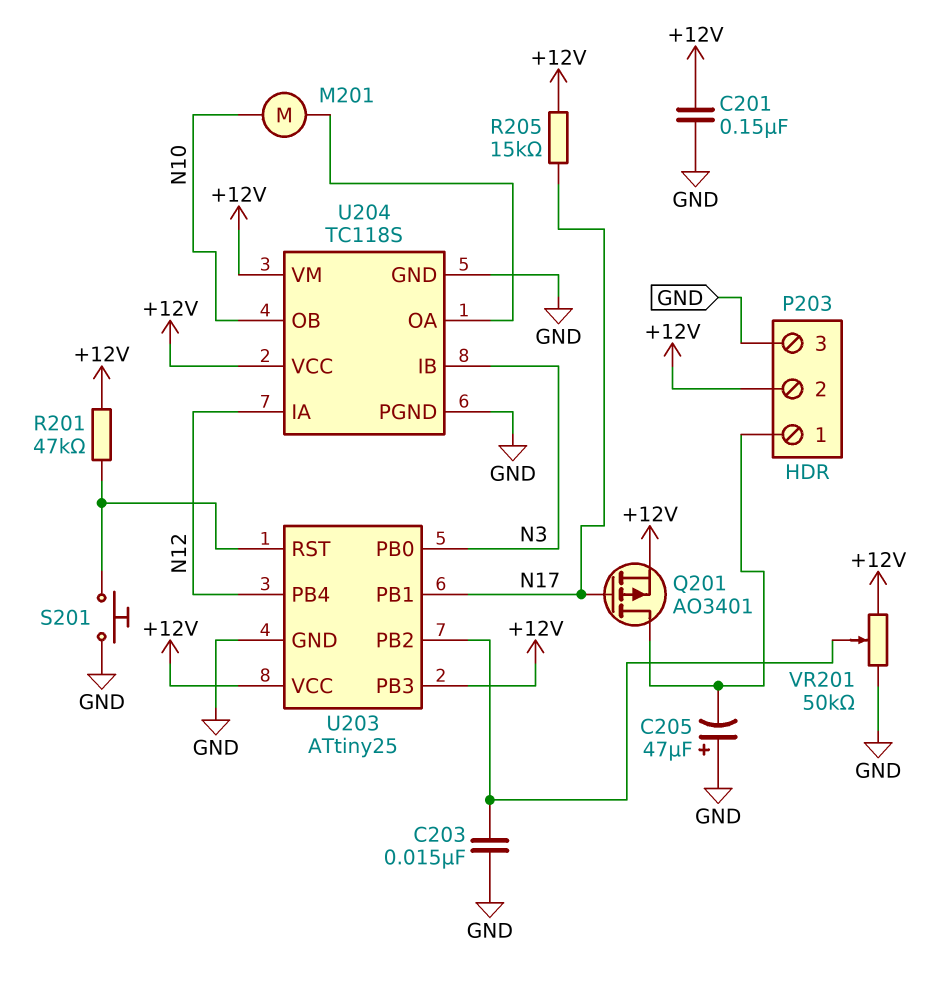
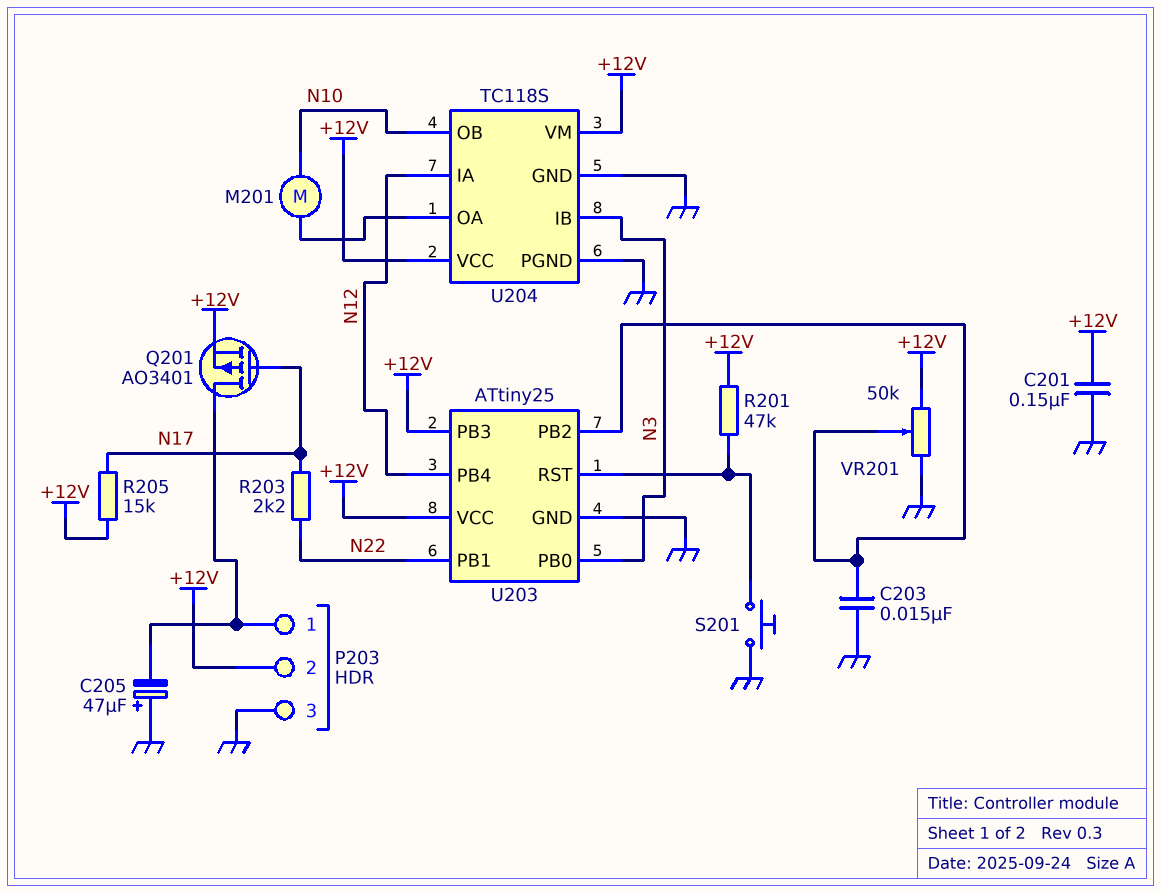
R203: none -> 2.2k (N17, N22)
U203 pin PB1: N17 -> N22

